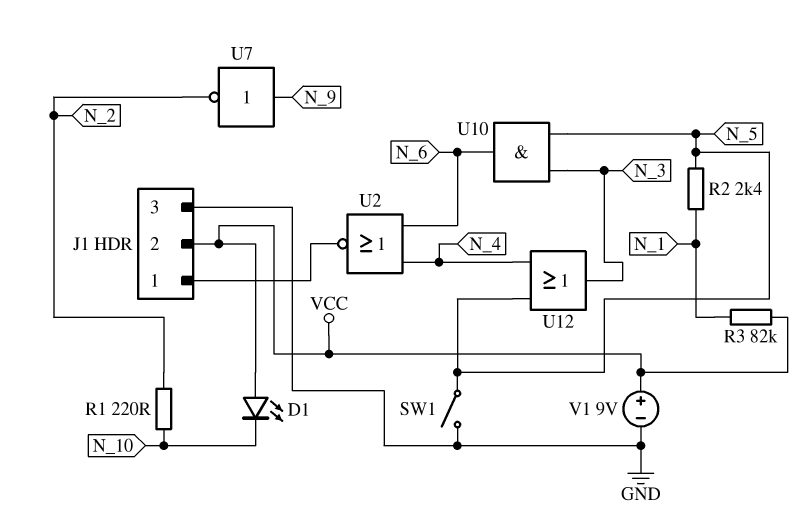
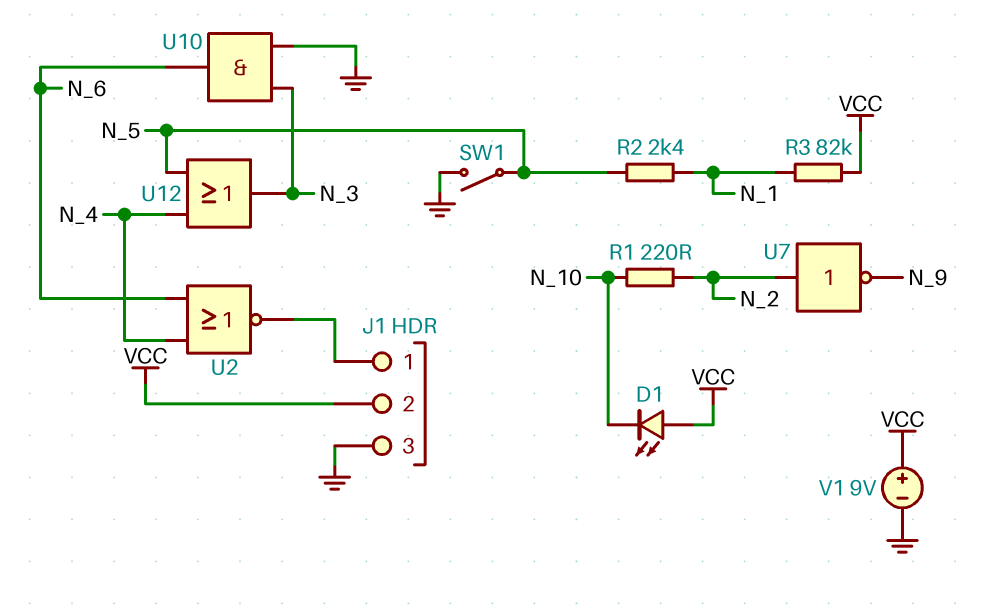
U7: NOT (in N_9, out N_2) -> NOT (in N_2, out N_9)
U10: AND (in N_3, in N_5, out N_6) -> AND (in GND, in N_3, out N_6)

